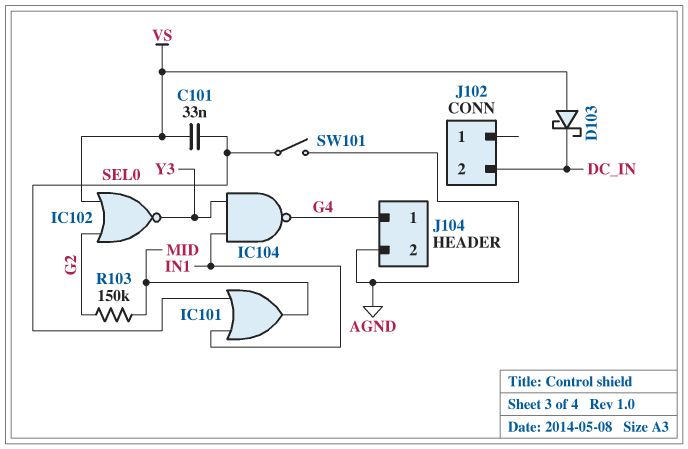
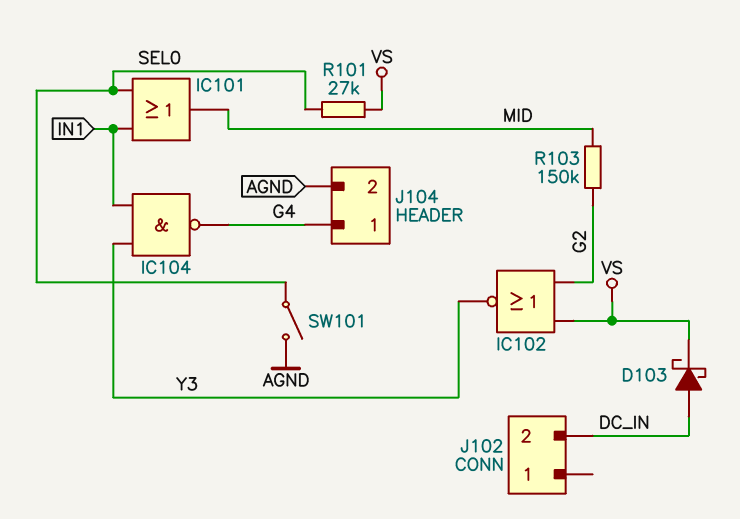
C101: 33nF (SEL0, VS) -> none
D103: schottky (A VS, K DC_IN) -> schottky (A DC_IN, K VS)
R101: none -> 27k (SEL0, VS)

